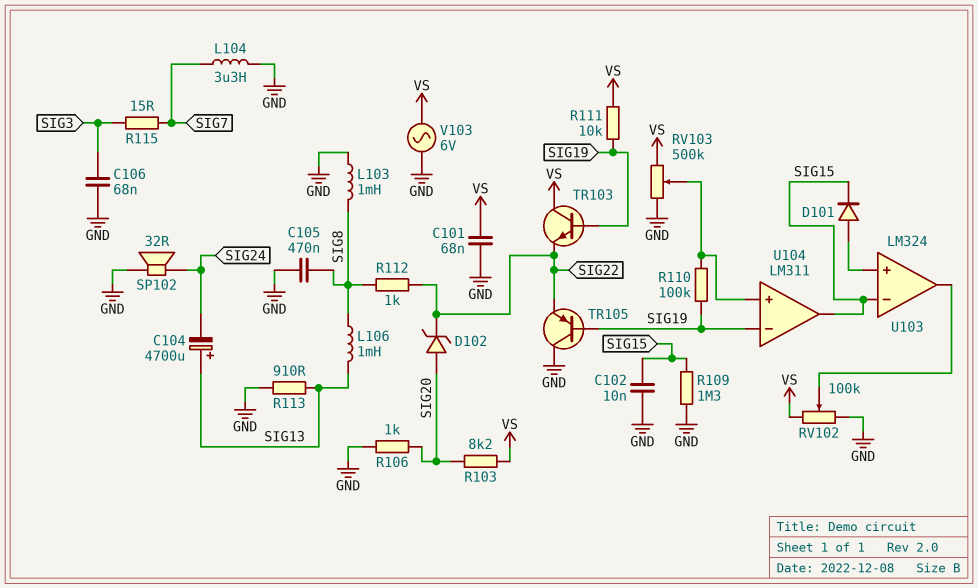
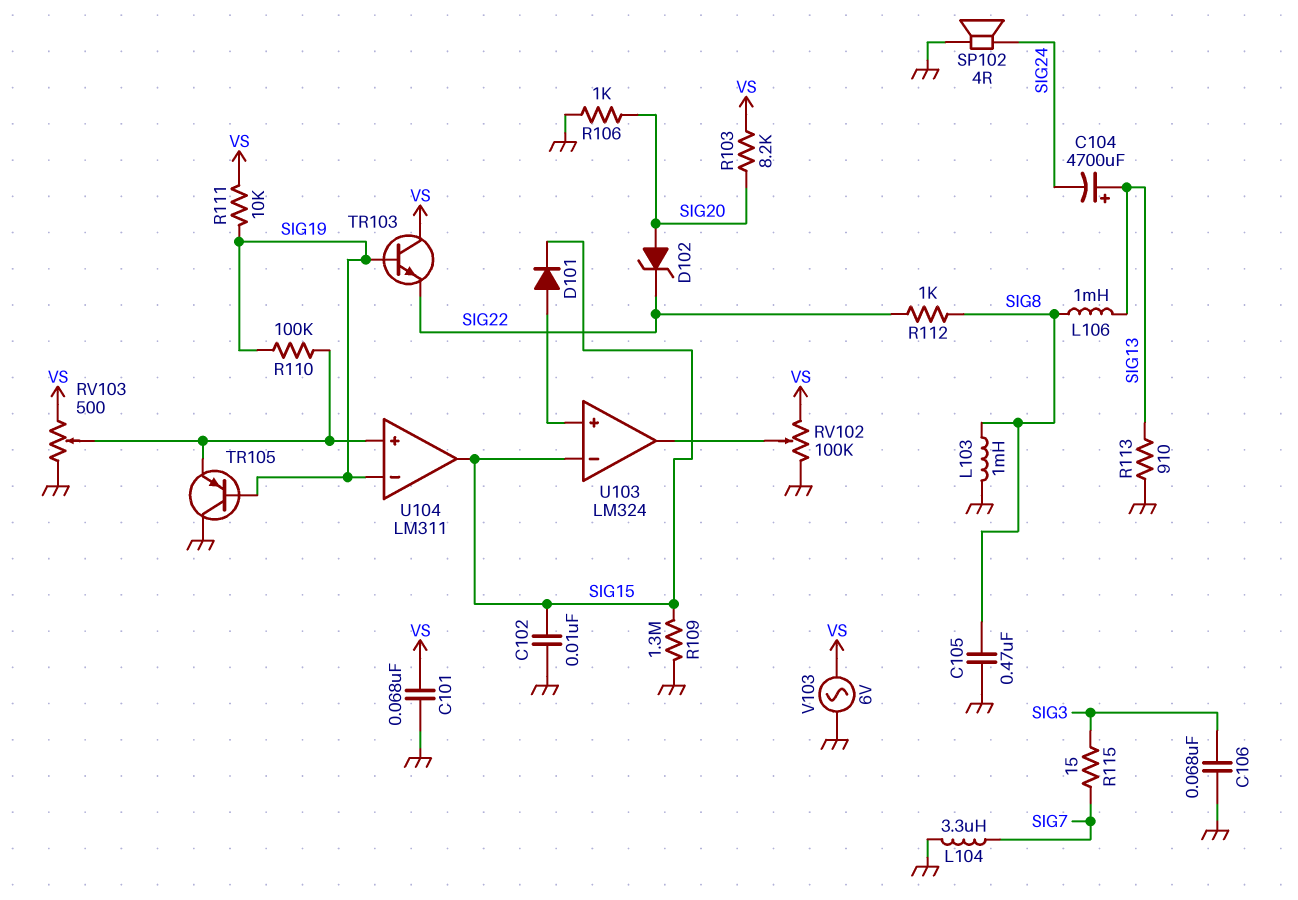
RV103: 500k (GND, VS, wiper U104/in+) -> 500 (GND, VS, wiper U104/in+)
SP102: speaker 32R (GND, SIG24) -> speaker 4R (GND, SIG24)
TR105: PNP (B SIG19, C GND, E SIG22) -> PNP (B SIG19, C GND, E U104/in+)

